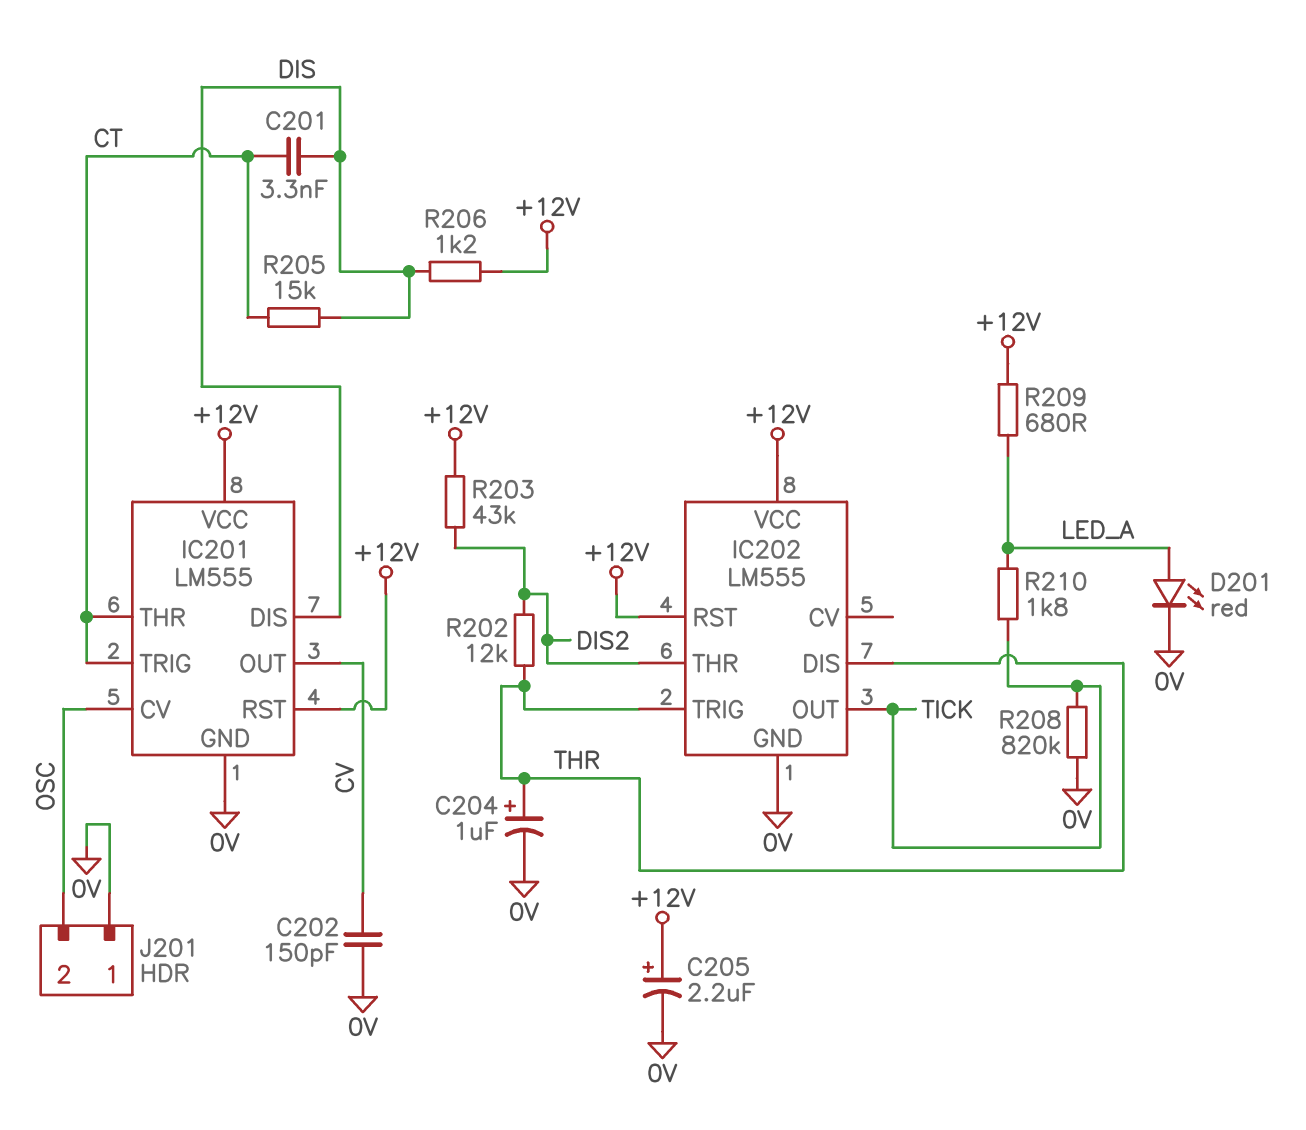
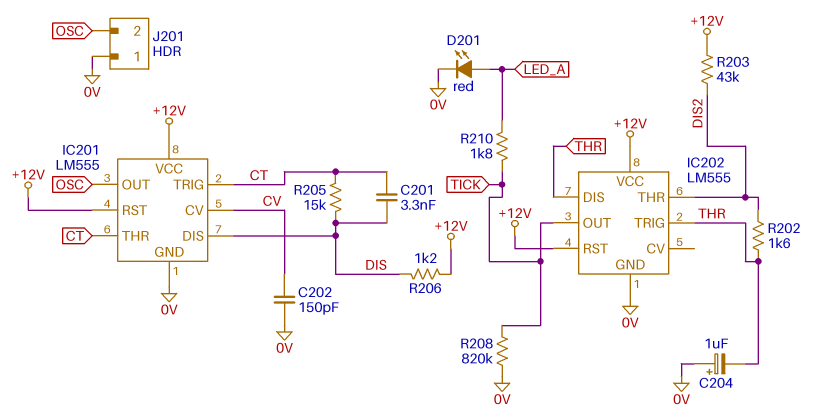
C204: 1uF (plus THR, minus 0V) -> 1uF (plus 0V, minus THR)
C205: 2.2uF (plus +12V, minus 0V) -> none
IC201 pin CV: OSC -> CV
IC201 pin OUT: CV -> OSC
R202: 12k (DIS2, THR) -> 1.6k (DIS2, THR)
R209: 680 (+12V, LED_A) -> none

